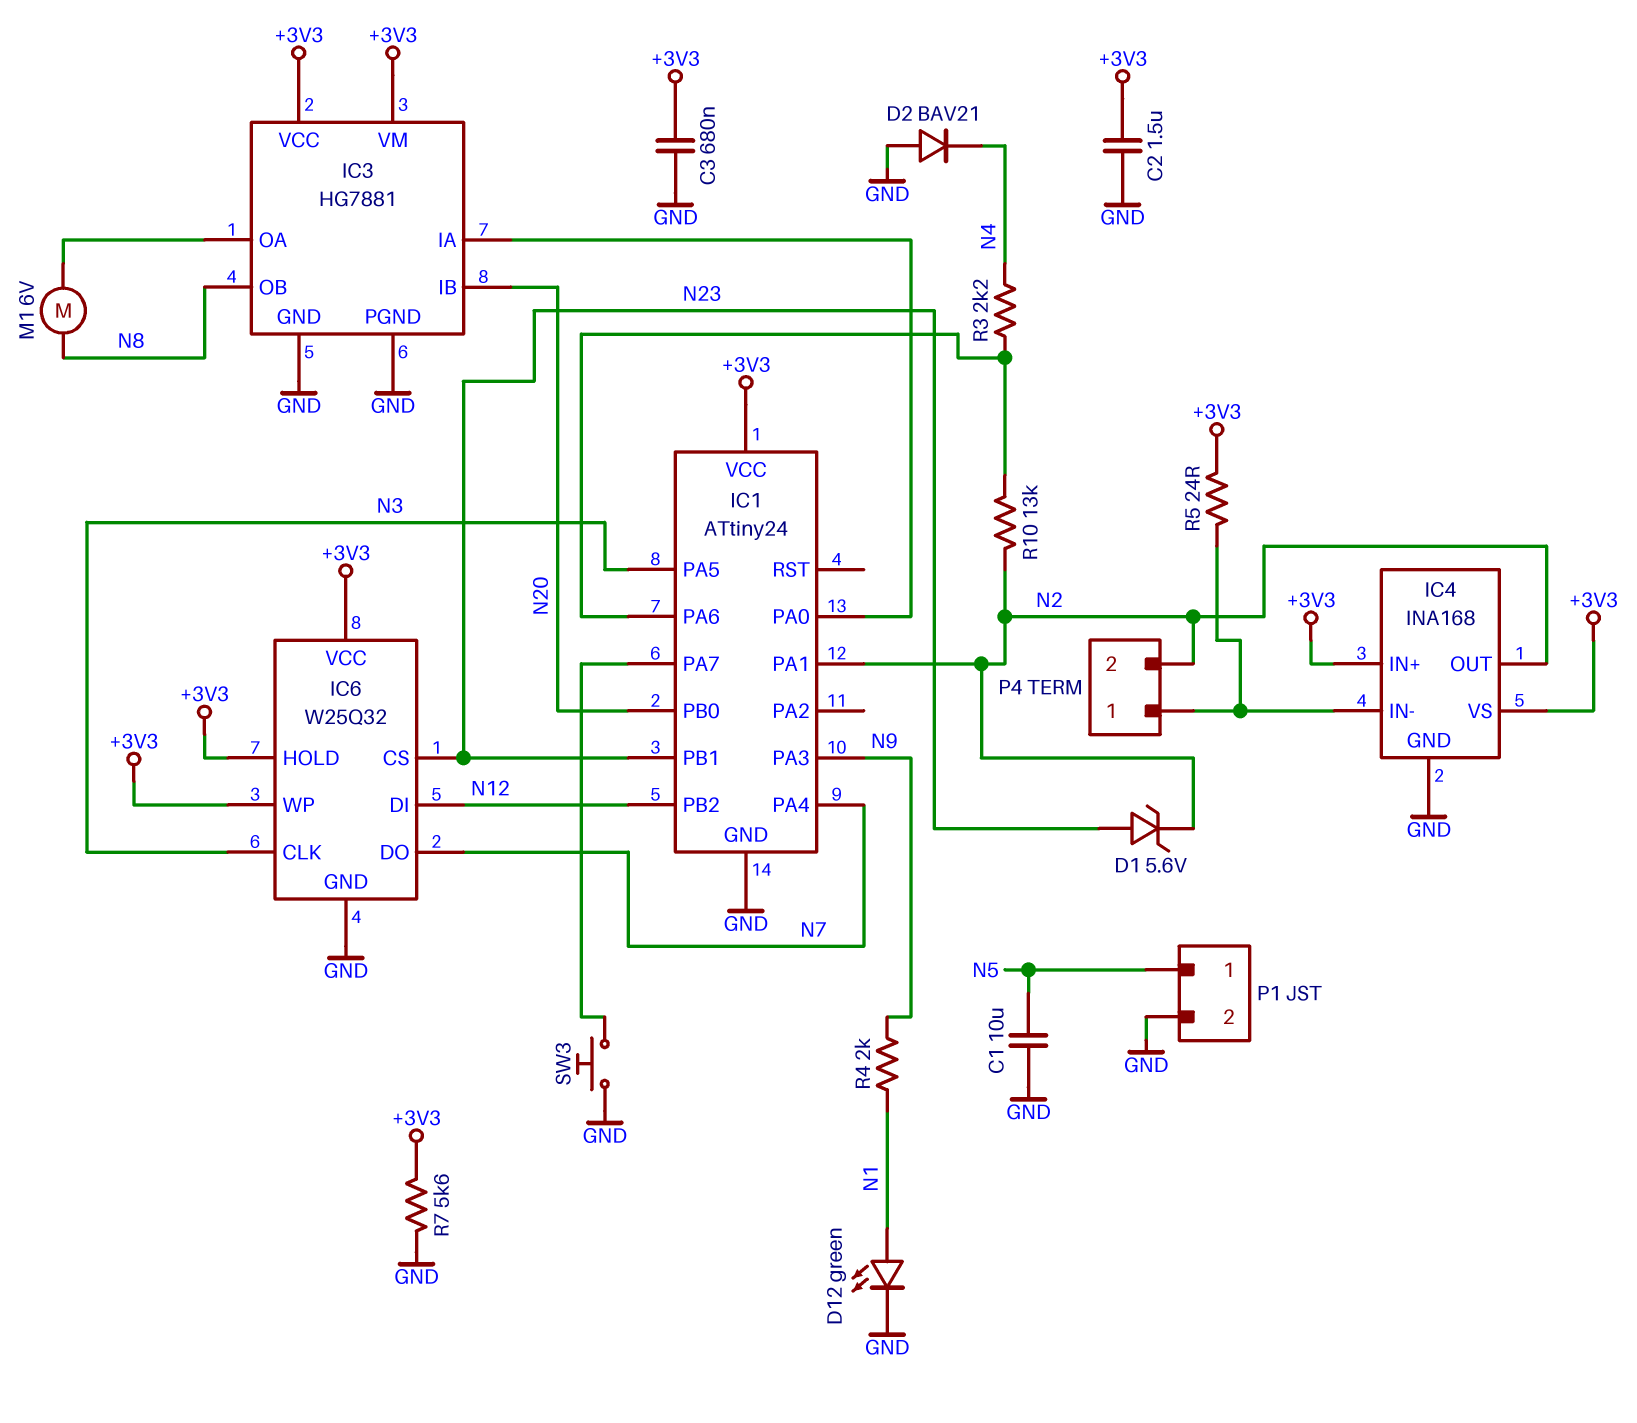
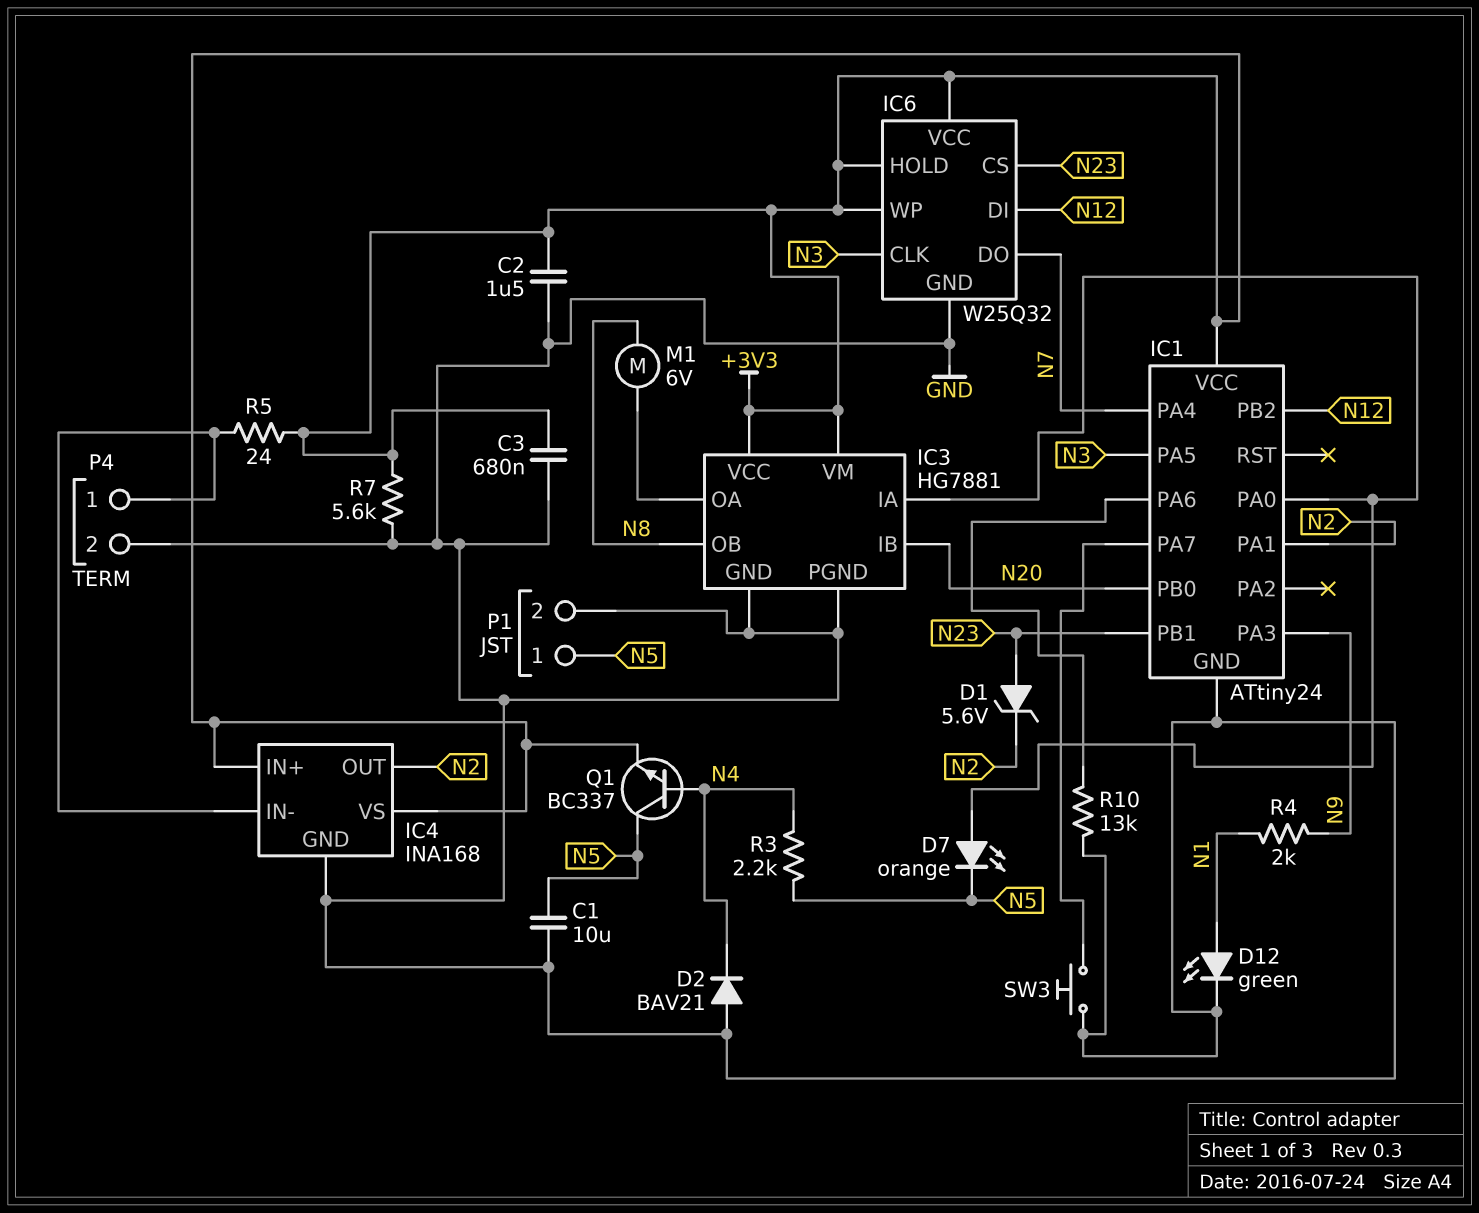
D7: none -> LED orange (A IC1/PA0, K N5)
P4 pin 2: N2 -> GND
Q1: none -> NPN BC337 (B N4, C N5, E +3V3)
R3: 2.2k (IC1/PA6, N4) -> 2.2k (N4, N5)
R10: 13k (IC1/PA6, N2) -> 13k (GND, IC1/PA6)

